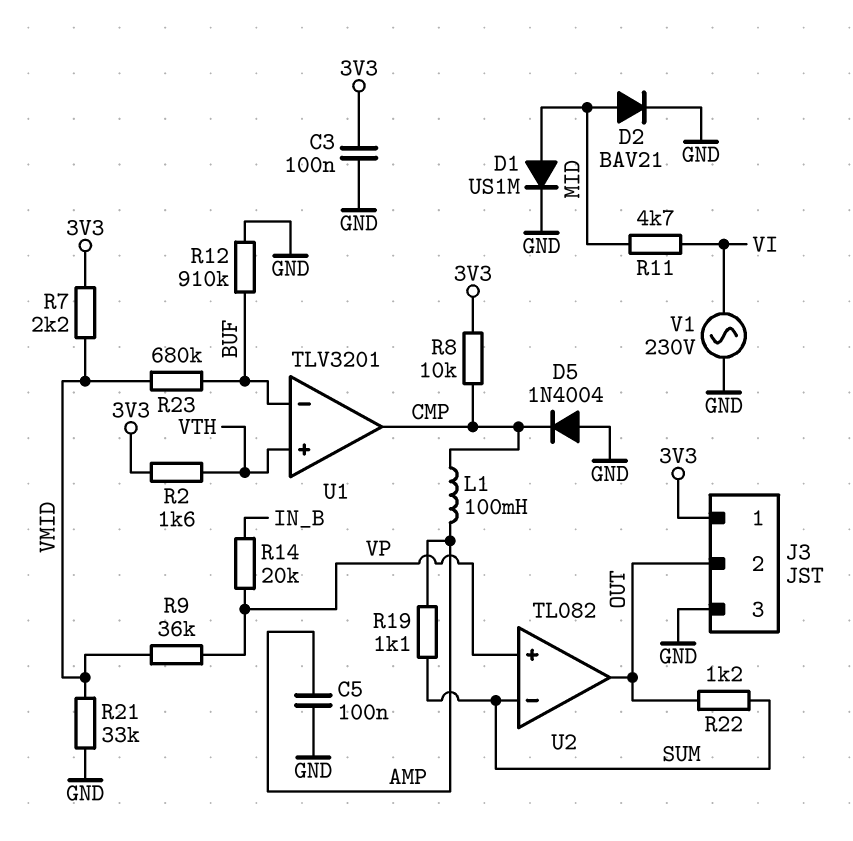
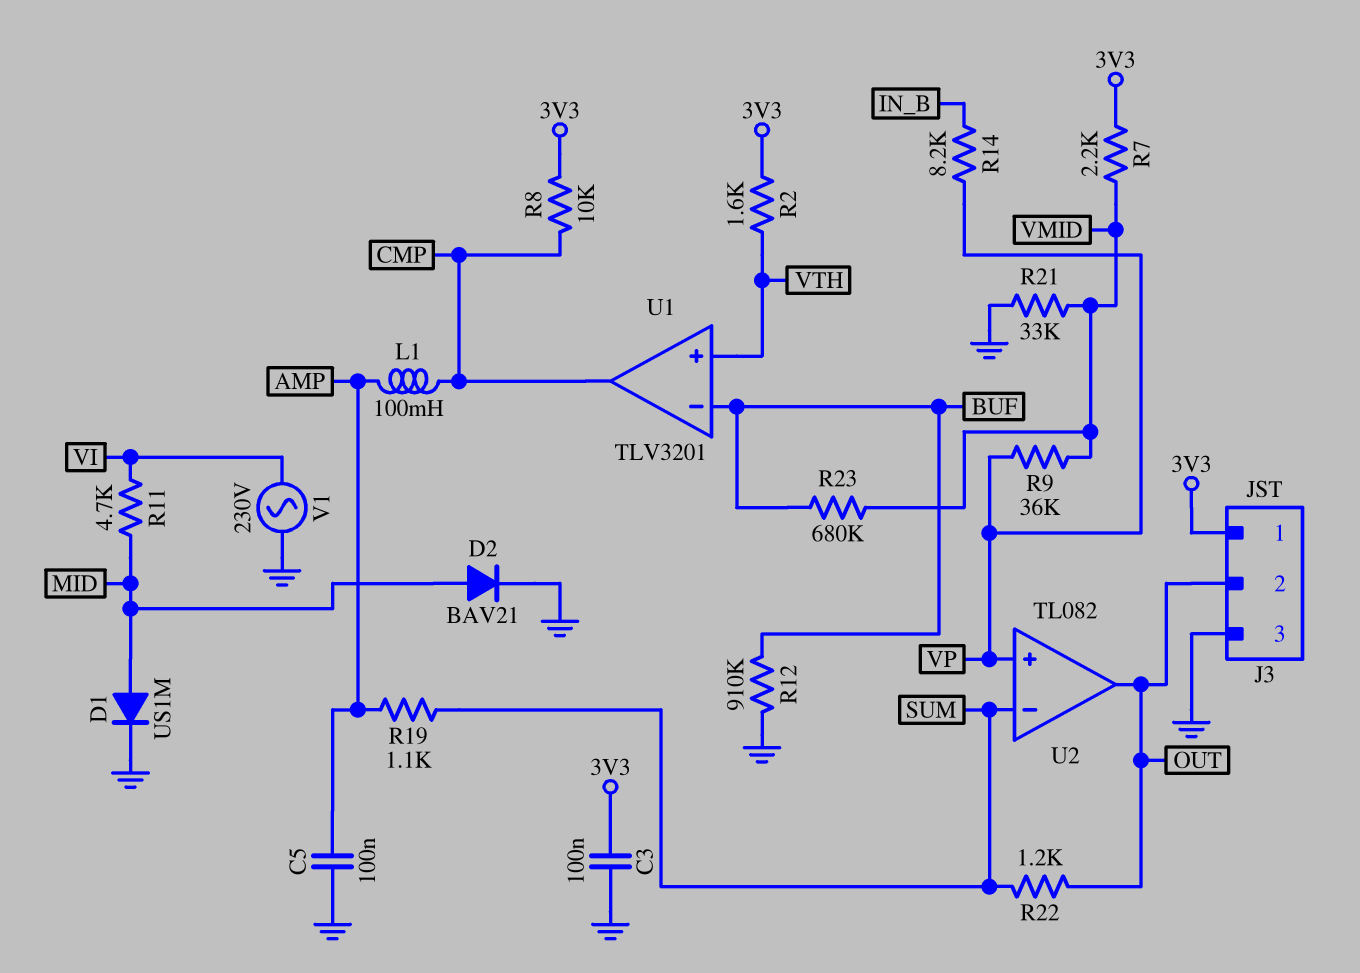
D5: diode 1N4004 (A GND, K CMP) -> none
R14: 20k (IN_B, VP) -> 8.2k (IN_B, VP)

